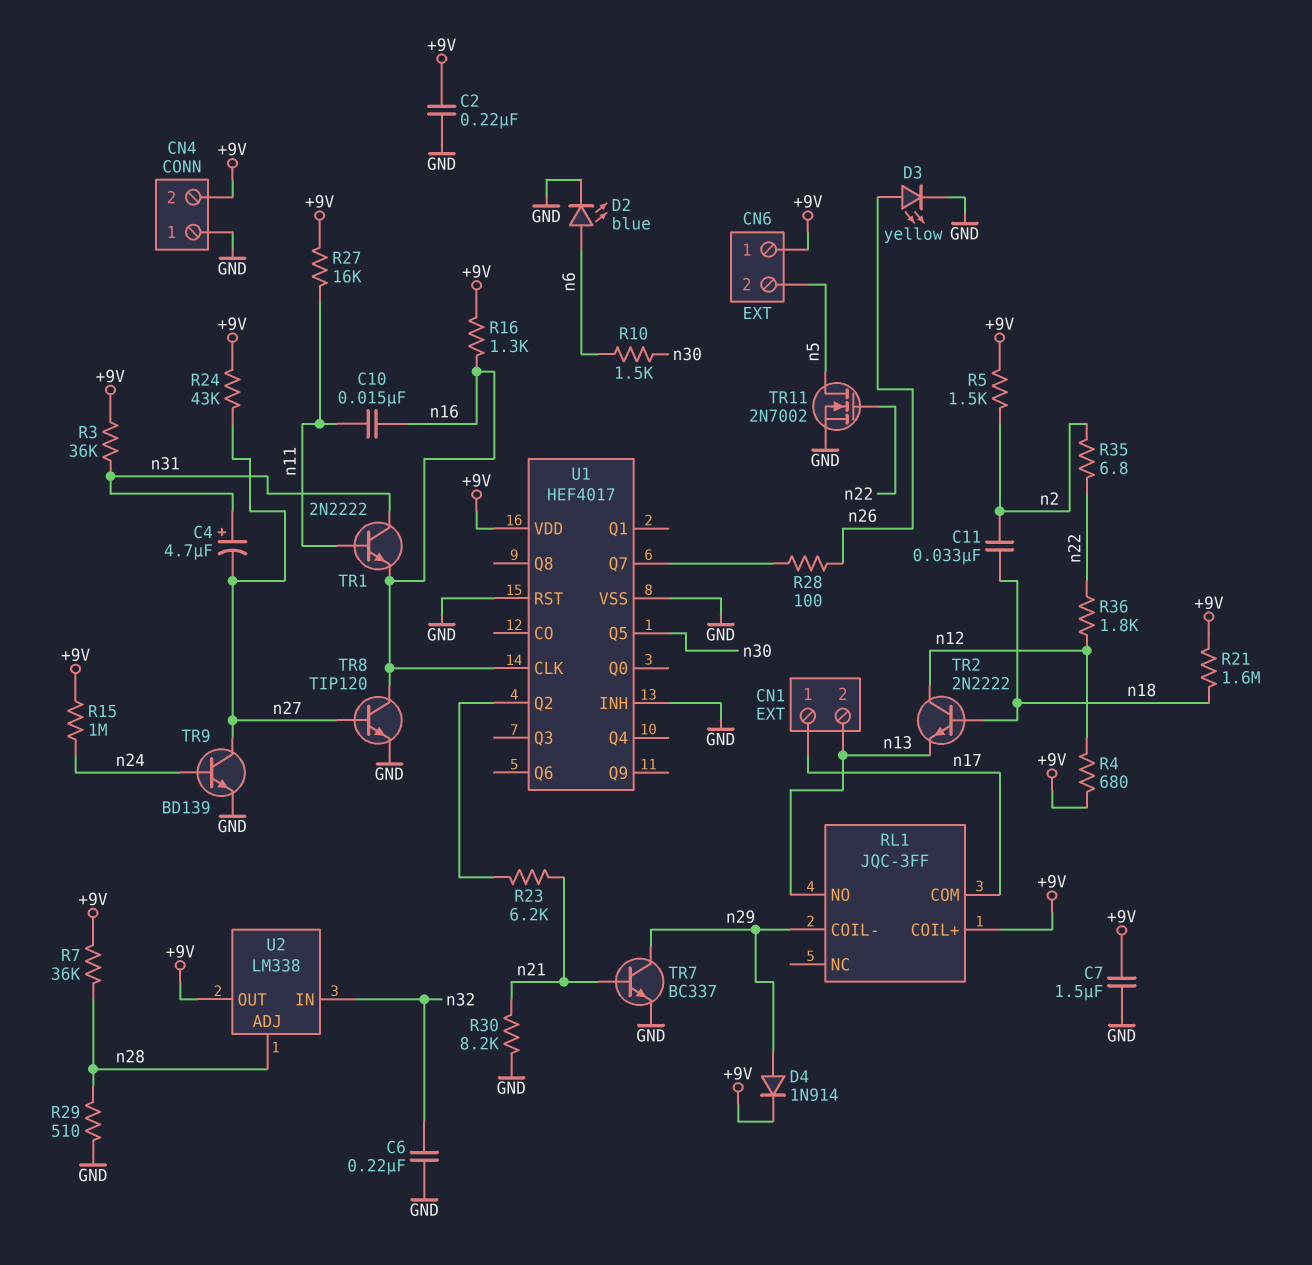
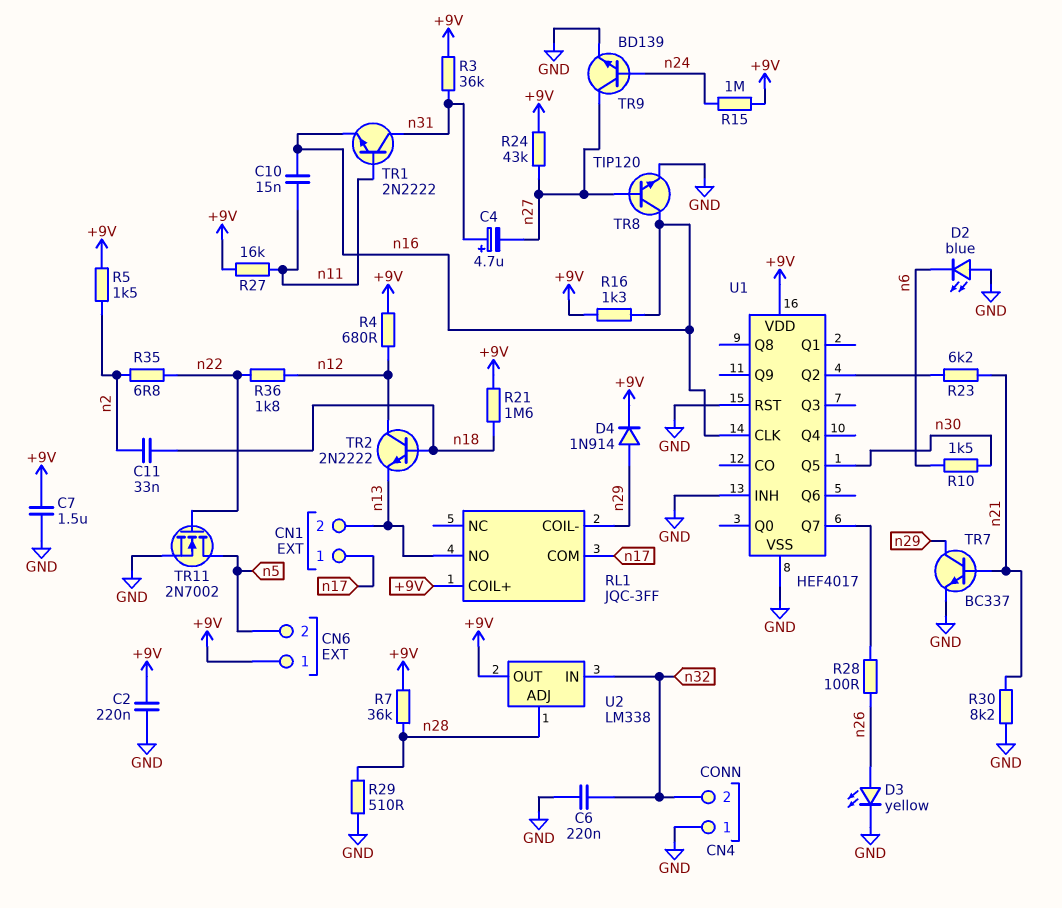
CN4 pin 2: +9V -> n32
D2: LED blue (A n6, K GND) -> LED blue (A GND, K n6)

